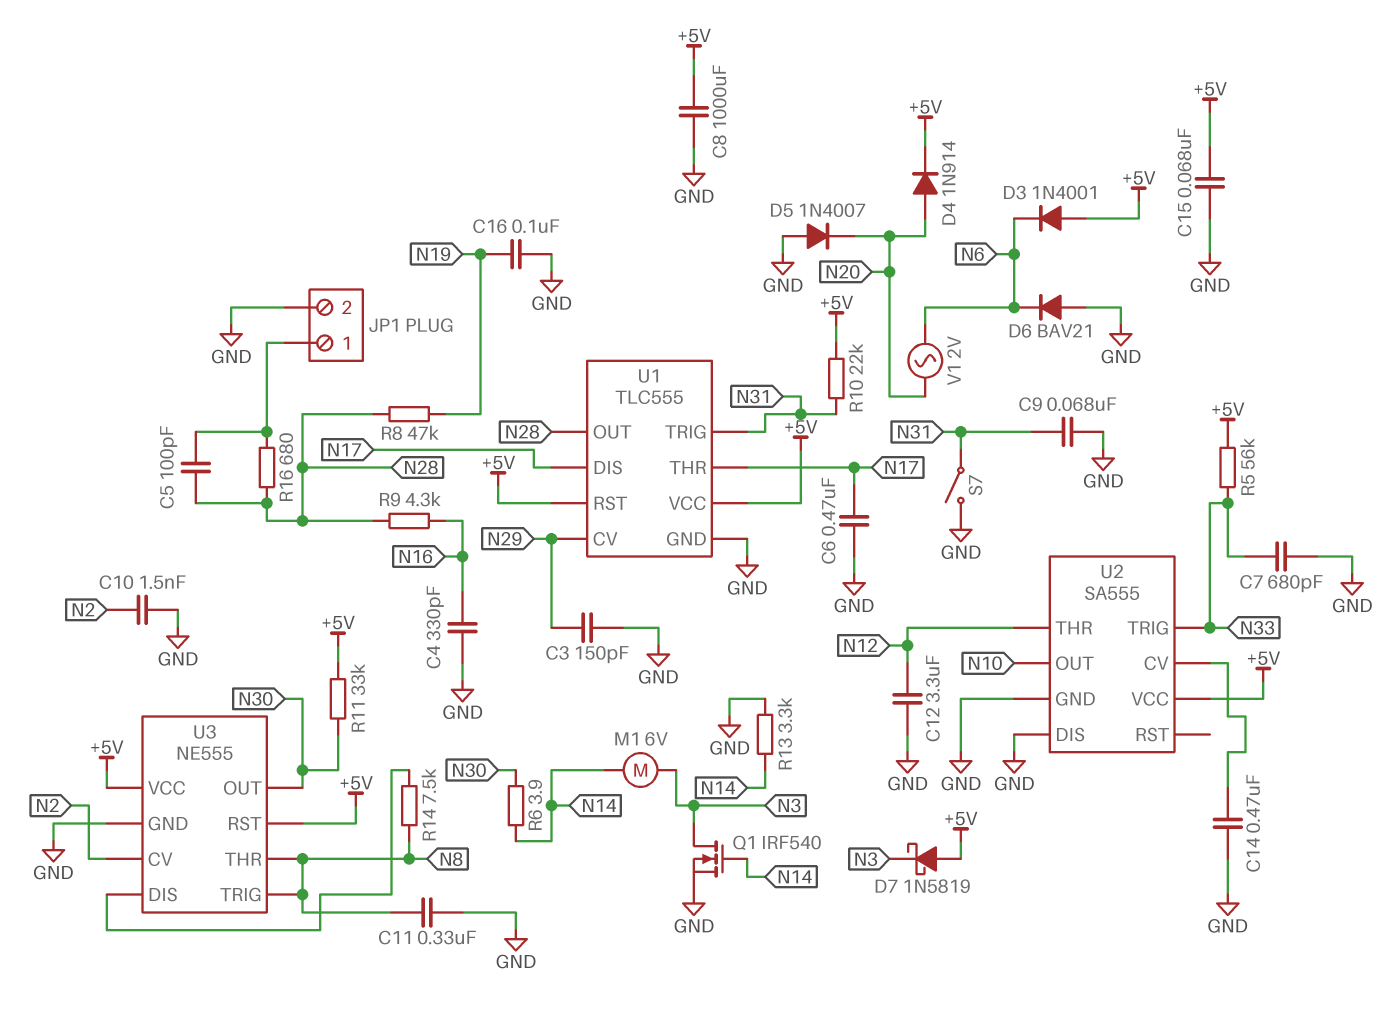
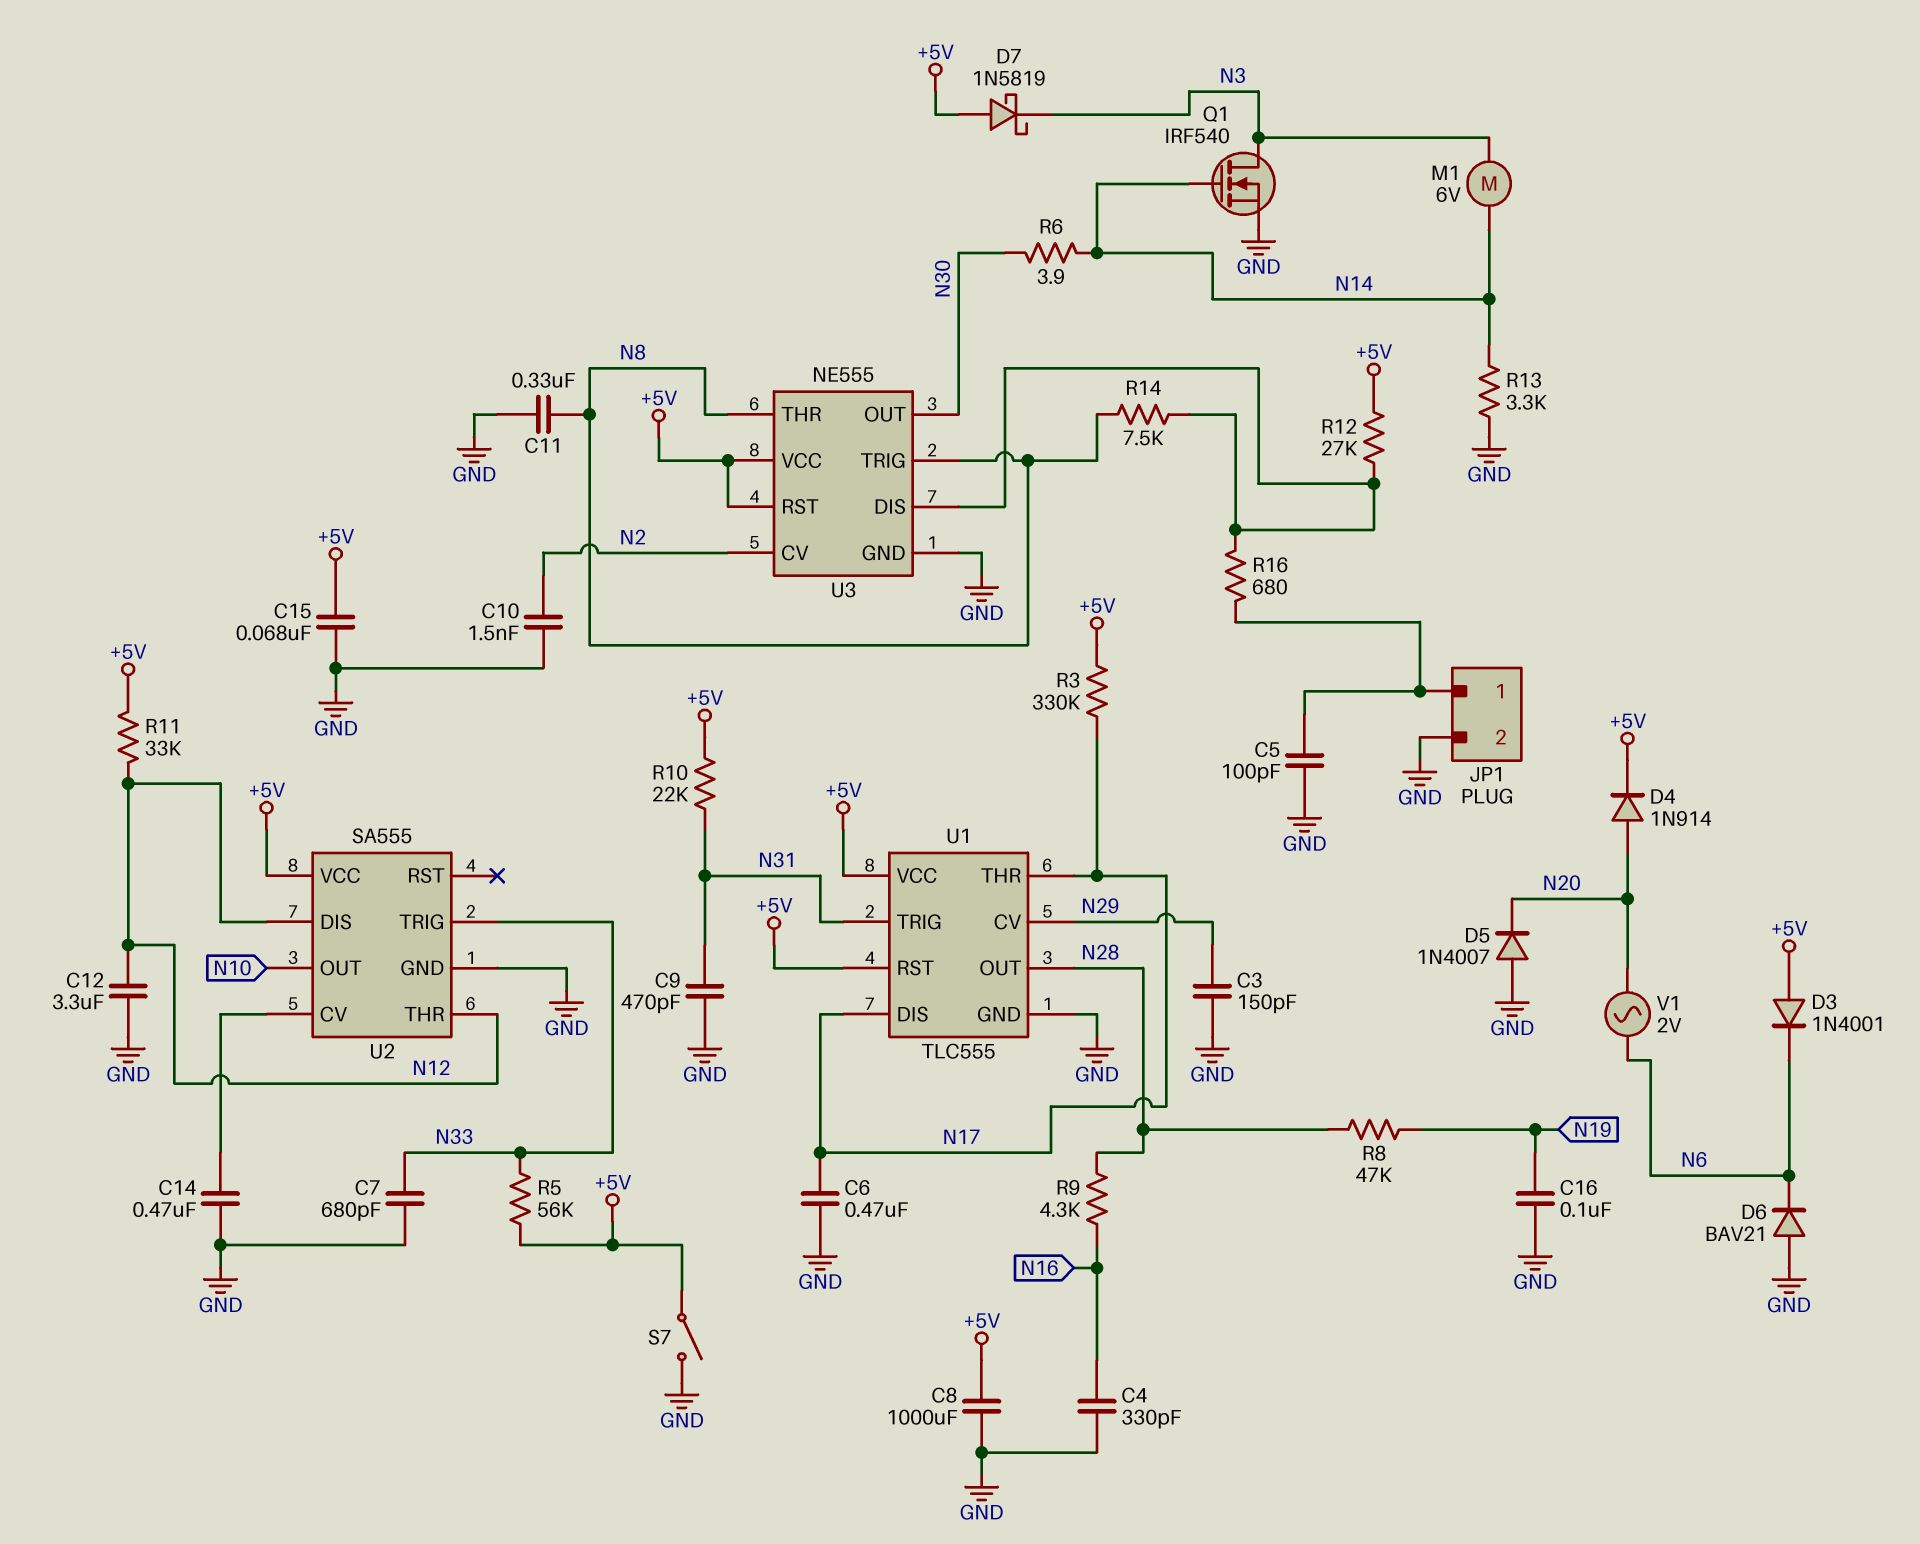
C5: 100pF (JP1/1, N28) -> 100pF (GND, JP1/1)
C9: 68nF (GND, N31) -> 470pF (GND, N31)
R3: none -> 330k (+5V, N17)
R11: 33k (+5V, N30) -> 33k (+5V, N12)
R12: none -> 27k (+5V, U3/DIS)
R16: 680 (JP1/1, N28) -> 680 (JP1/1, U3/DIS)
S7: switch (GND, N31) -> switch (+5V, GND)
U2 pin DIS: GND -> N12

